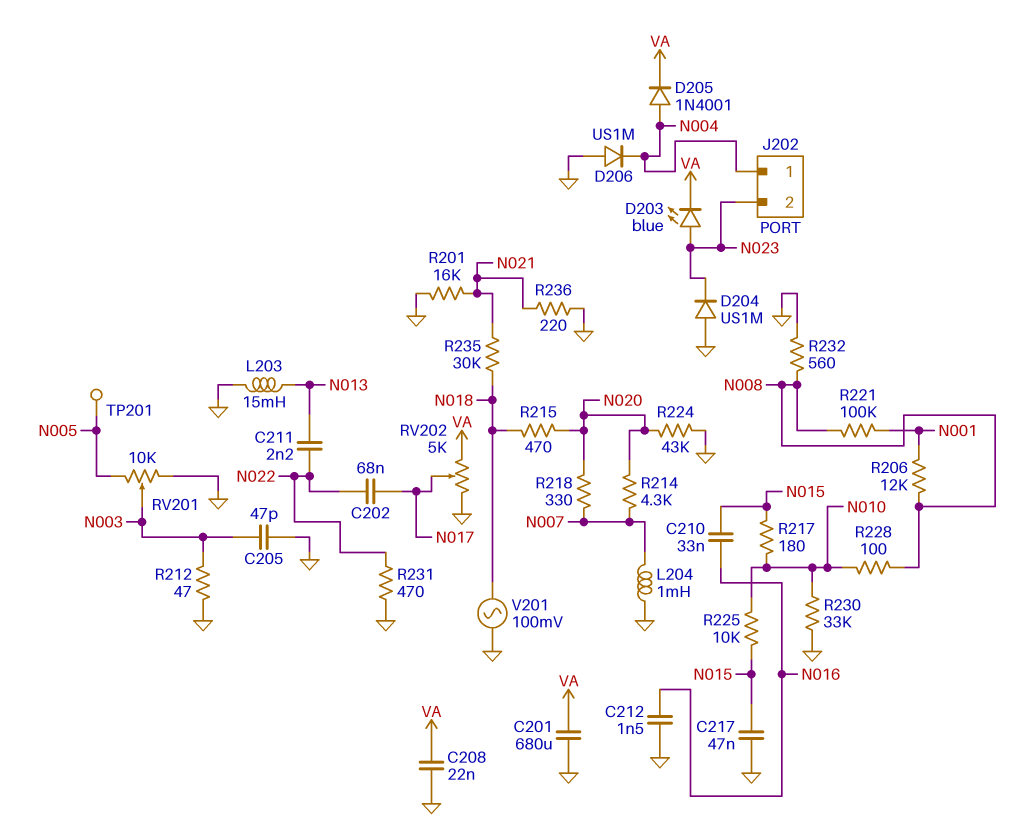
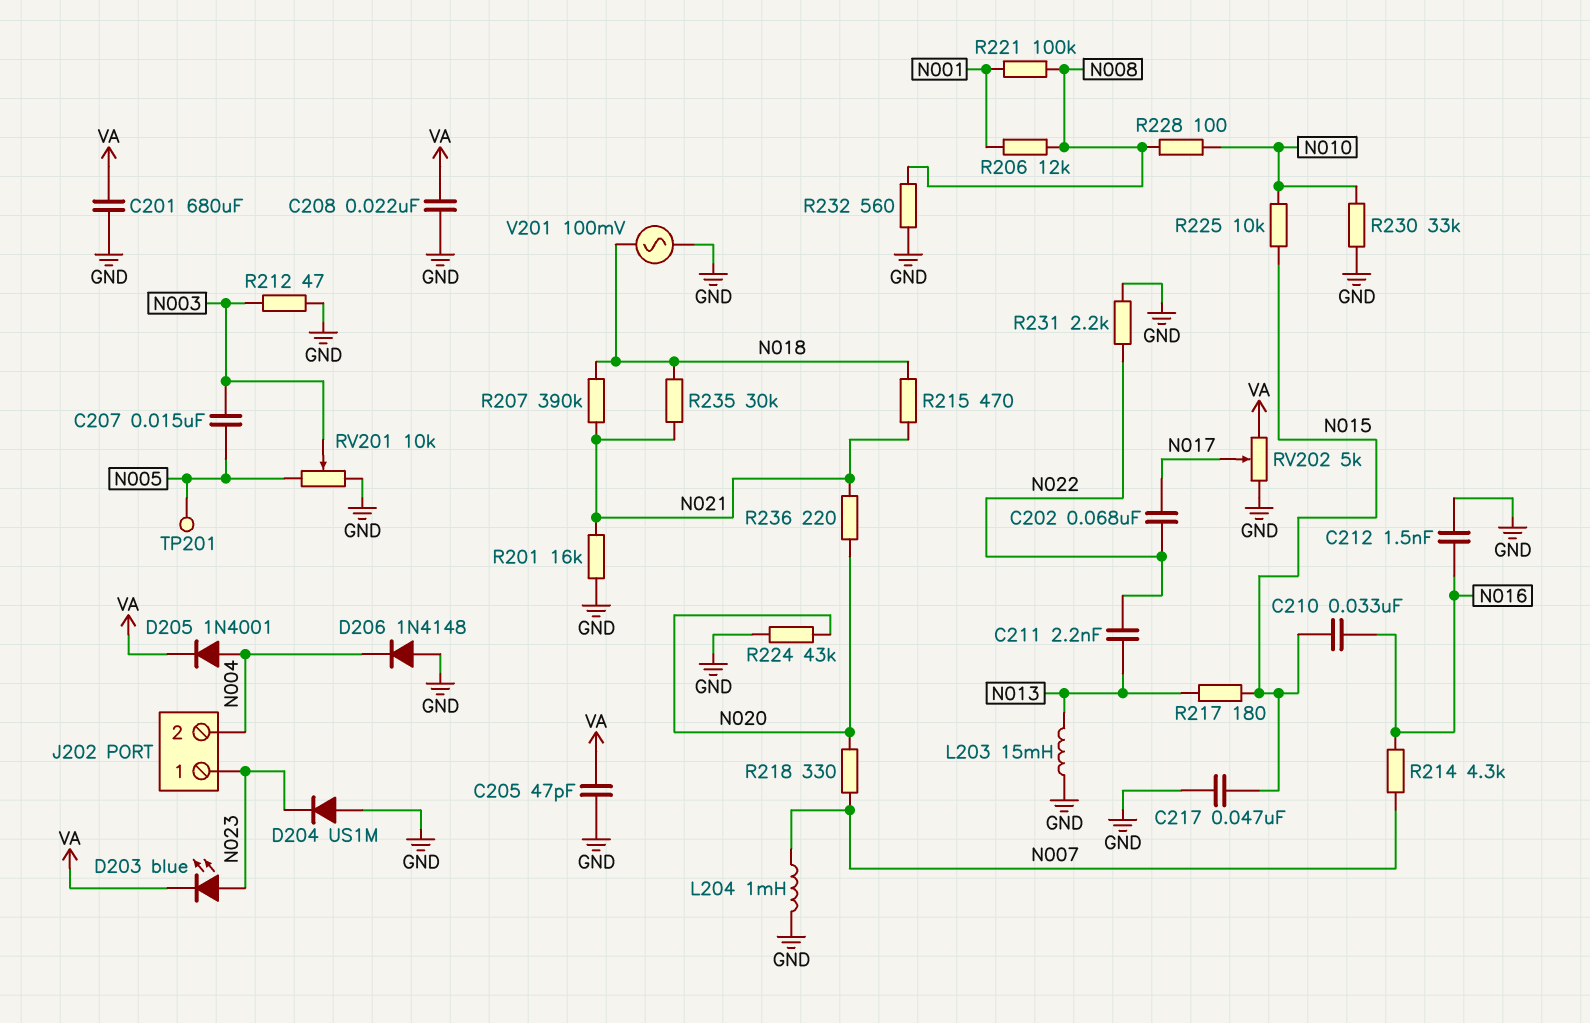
C205: 47pF (GND, N003) -> 47pF (GND, VA)
C207: none -> 15nF (N003, N005)
D206: diode US1M (A GND, K N004) -> diode 1N4148 (A GND, K N004)
J202 pin 1: N004 -> N023
J202 pin 2: N023 -> N004
R207: none -> 390k (N018, N021)
R214: 4.3k (N007, N020) -> 4.3k (N007, N016)
R215: 470 (N018, N020) -> 470 (N018, N021)
R217: 180 (N010, N015) -> 180 (N013, N015)
R231: 470 (GND, N022) -> 2.2k (GND, N022)
R236: 220 (GND, N021) -> 220 (N020, N021)

